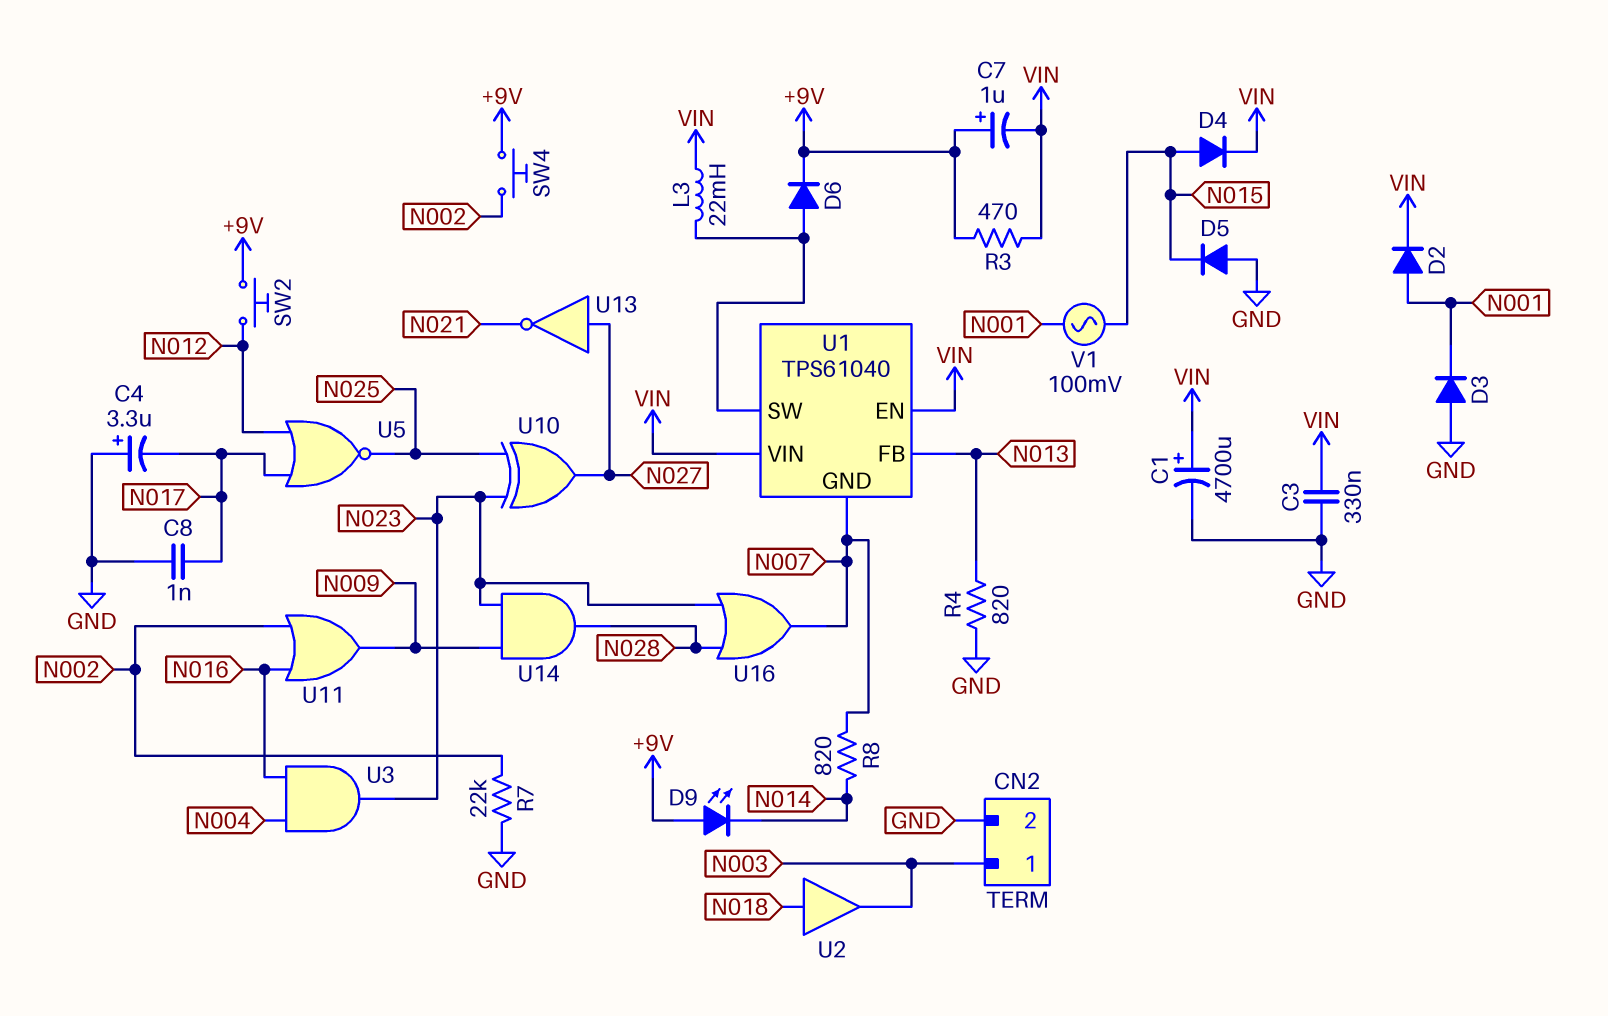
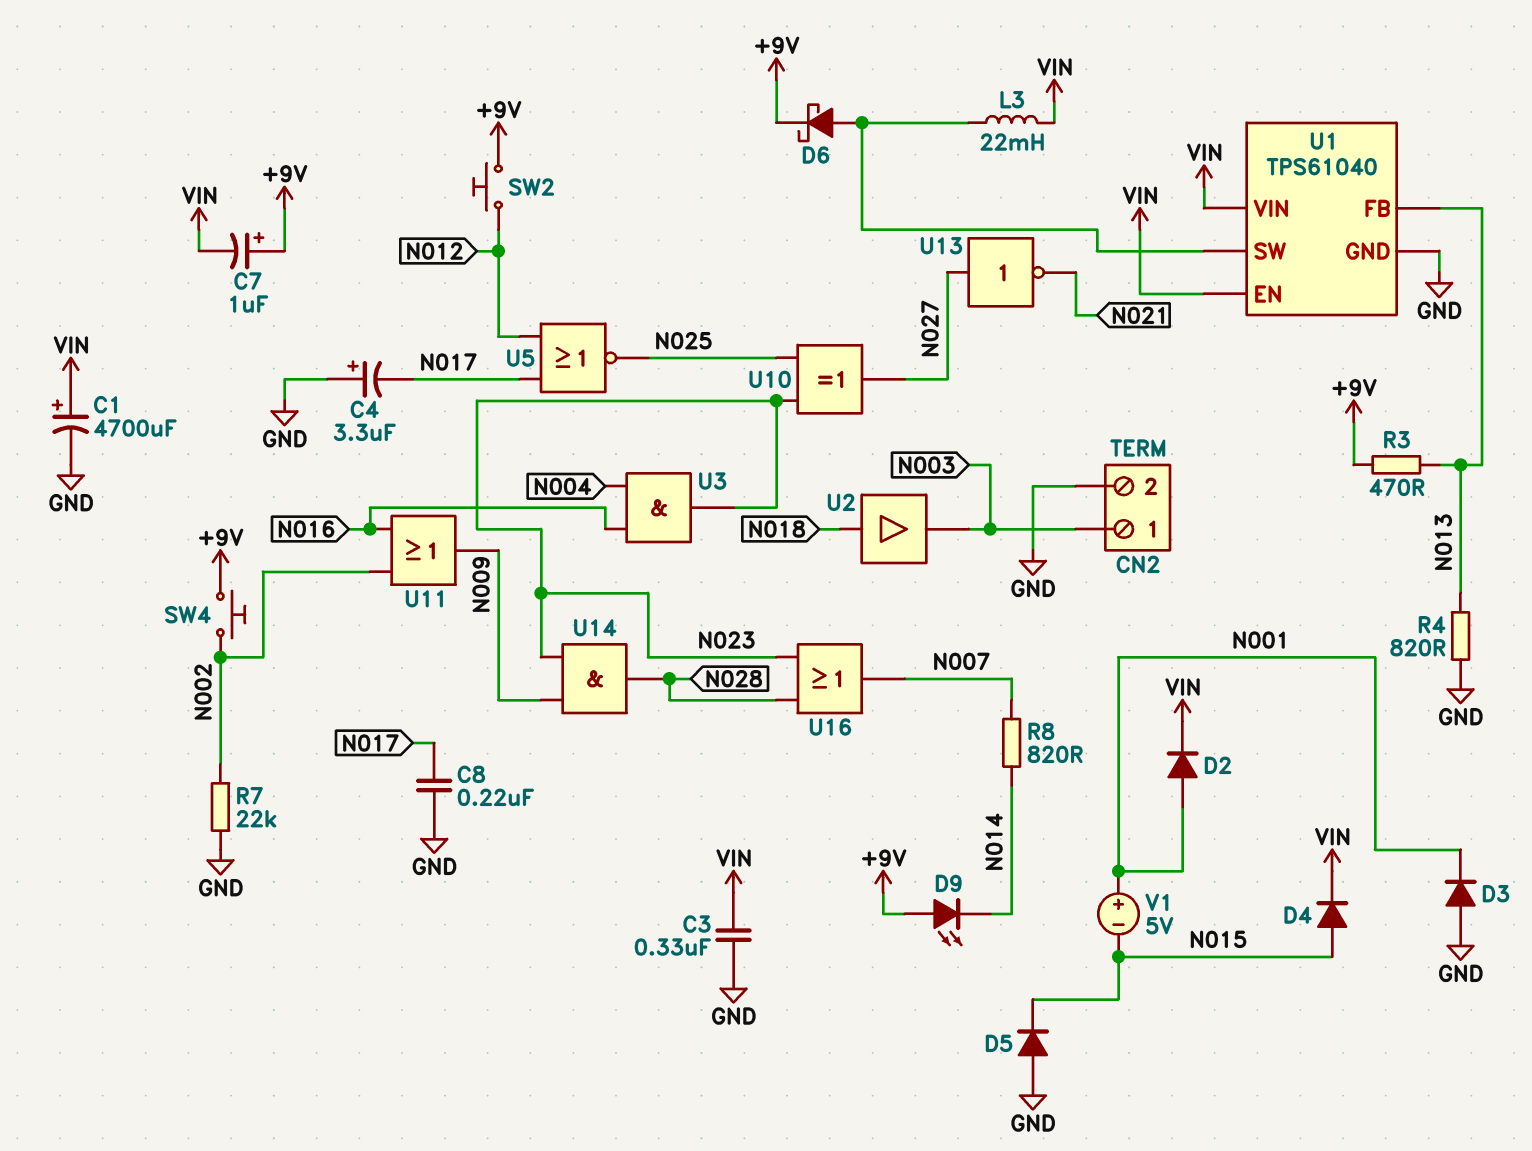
C8: 1nF (GND, N017) -> 220nF (GND, N017)
D6: diode (A U1/SW, K +9V) -> schottky (A U1/SW, K +9V)
R3: 470 (+9V, VIN) -> 470 (+9V, N013)
U1 pin GND: N007 -> GND
V1: AC 100mV (N001, N015) -> 5V (plus N001, minus N015)

